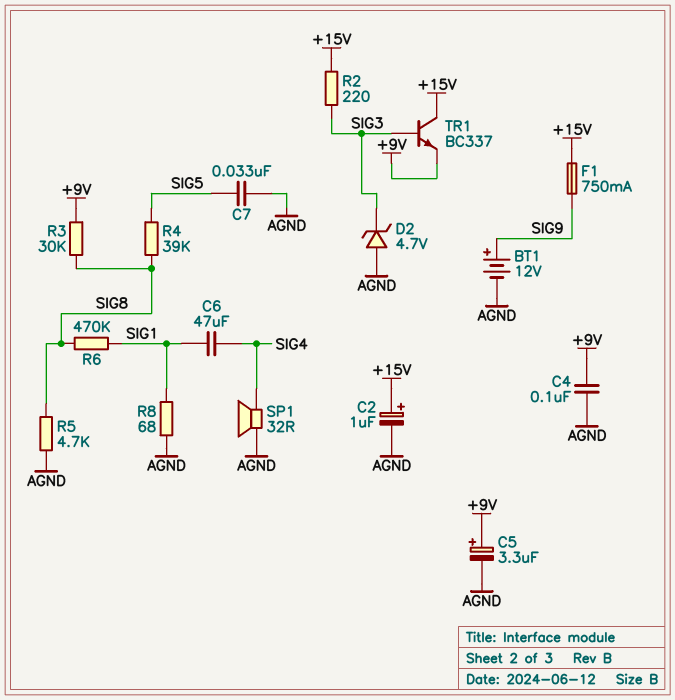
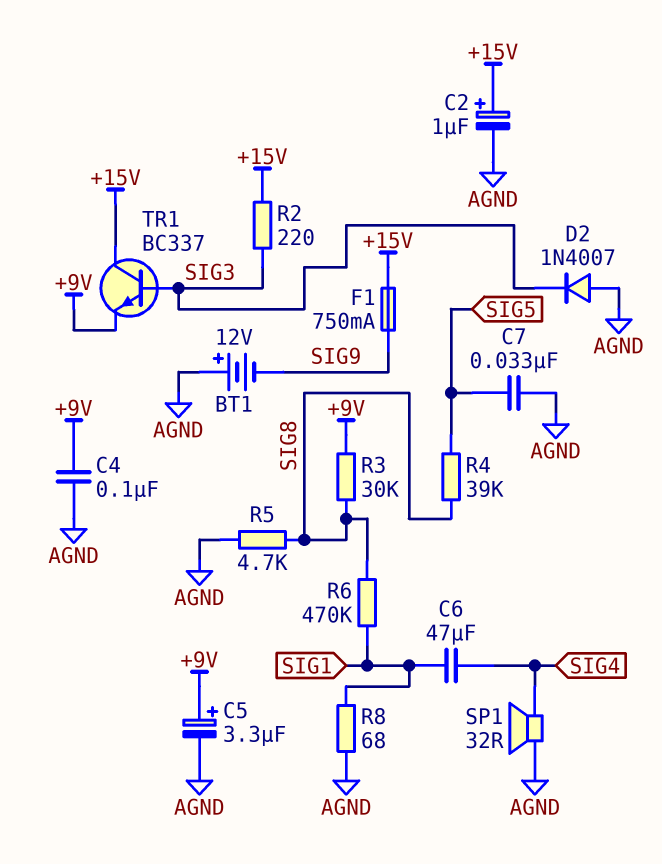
BT1: 12V (plus SIG9, minus AGND) -> 12V (plus AGND, minus SIG9)
D2: zener 4.7V (A AGND, K SIG3) -> diode 1N4007 (A AGND, K SIG3)

